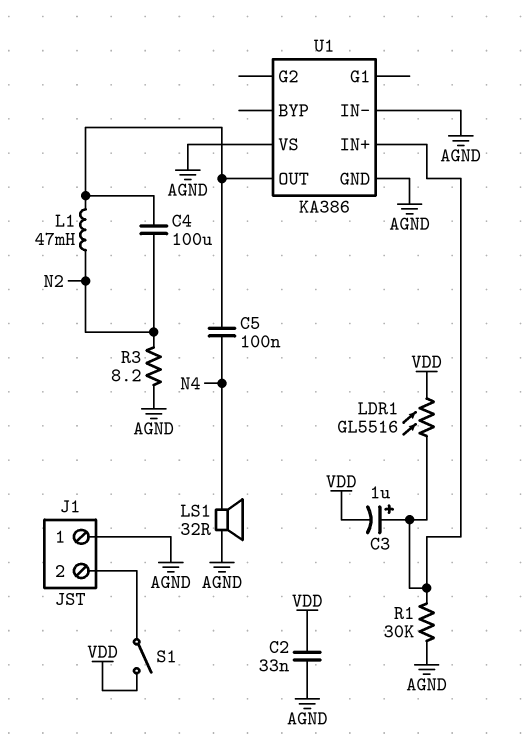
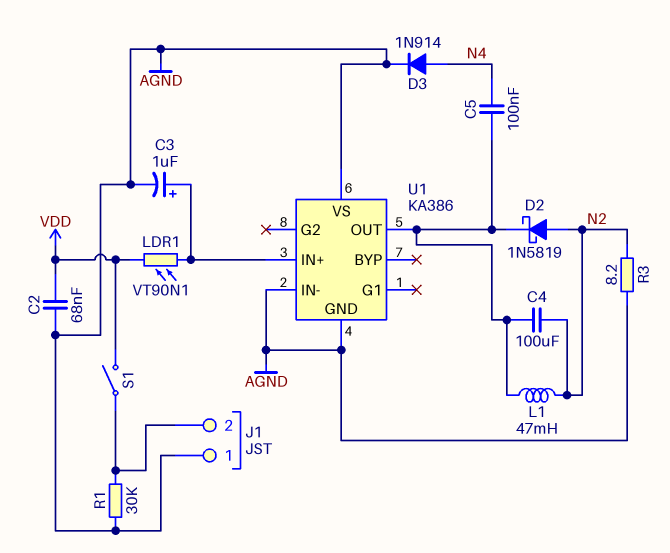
C2: 33nF (AGND, VDD) -> 68nF (AGND, VDD)
C3: 1uF (plus U1/IN+, minus VDD) -> 1uF (plus U1/IN+, minus AGND)
D2: none -> schottky 1N5819 (A N2, K U1/OUT)
D3: none -> diode 1N914 (A N4, K AGND)
LDR1: GL5516 (U1/IN+, VDD) -> VT90N1 (U1/IN+, VDD)
LS1: speaker 32R (AGND, N4) -> none
R1: 30k (AGND, U1/IN+) -> 30k (AGND, J1/2)

